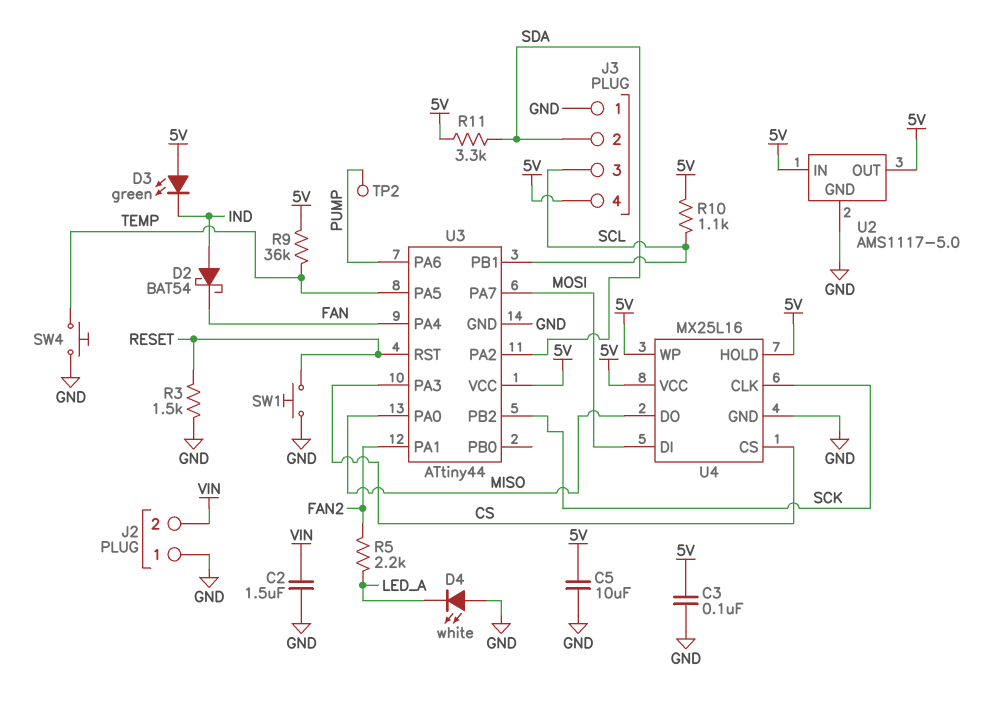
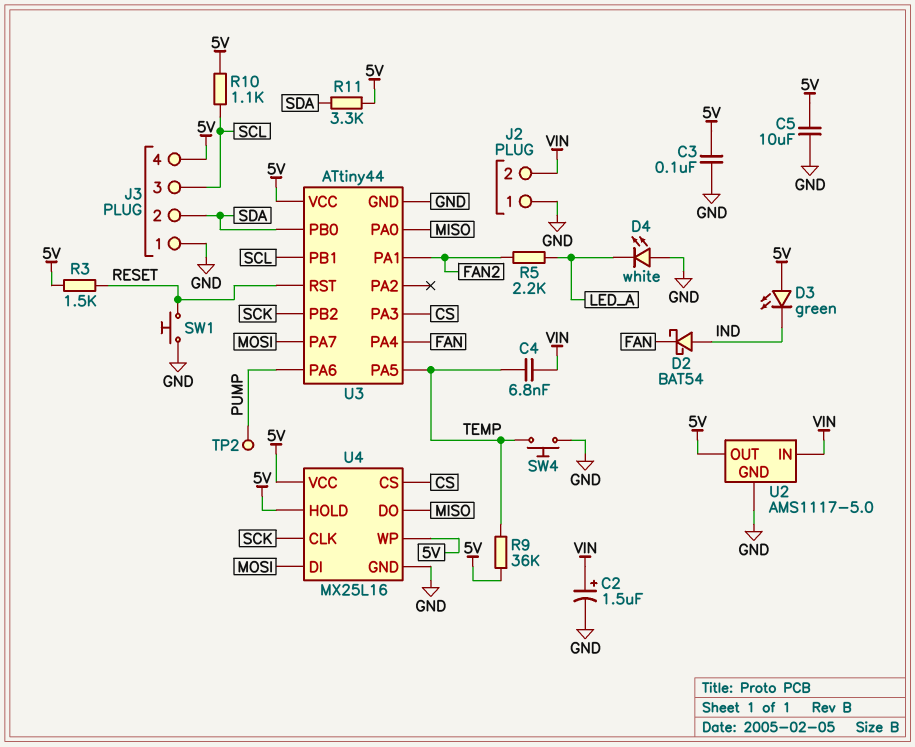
C2: 1.5uF (GND, VIN) -> 1.5uF (plus VIN, minus GND)
C4: none -> 6.8nF (TEMP, VIN)
R3: 1.5k (GND, RESET) -> 1.5k (5V, RESET)
U2 pin IN: 5V -> VIN
U3 pin PA2: SDA -> none
U3 pin PB0: none -> SDA

